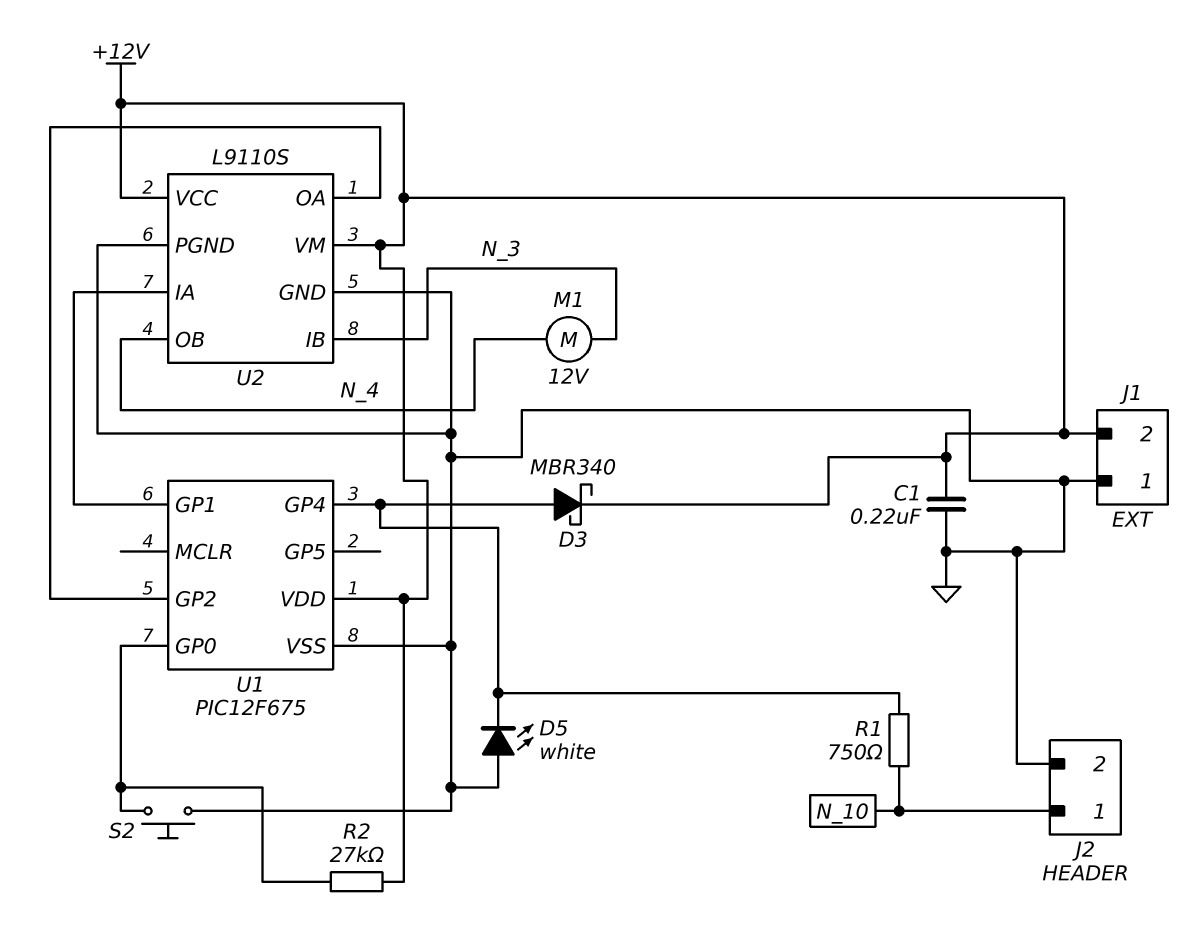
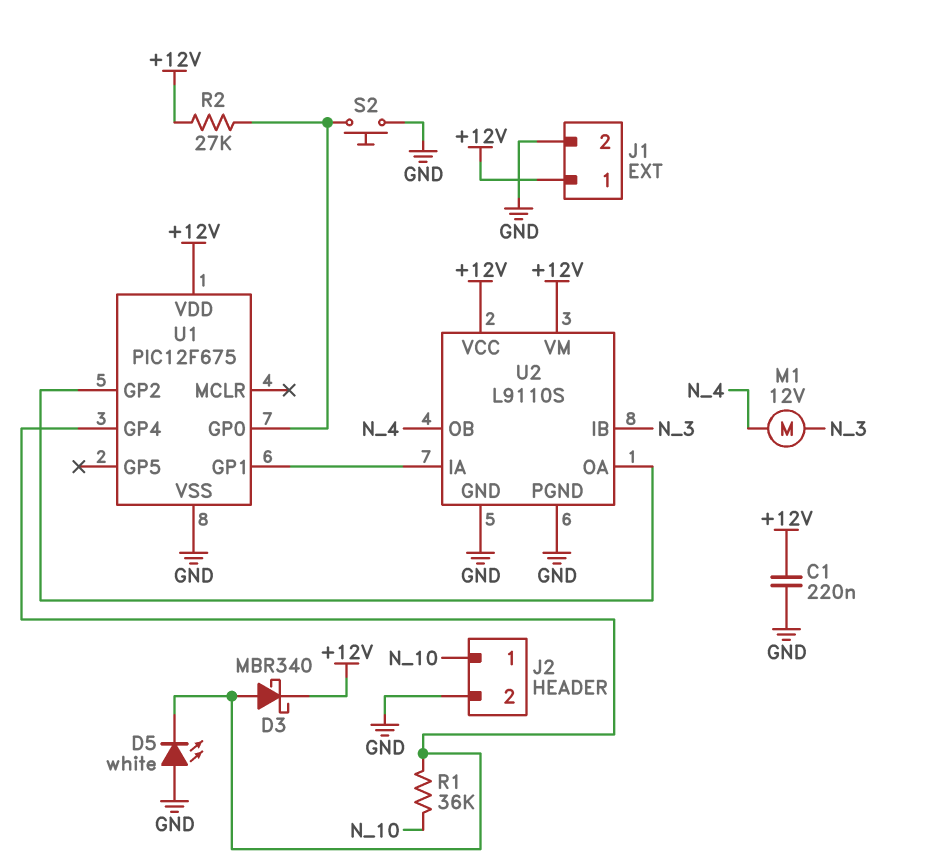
J1 pin 1: GND -> +12V
J1 pin 2: +12V -> GND
R1: 750 (N_10, U1/GP4) -> 36k (N_10, U1/GP4)

